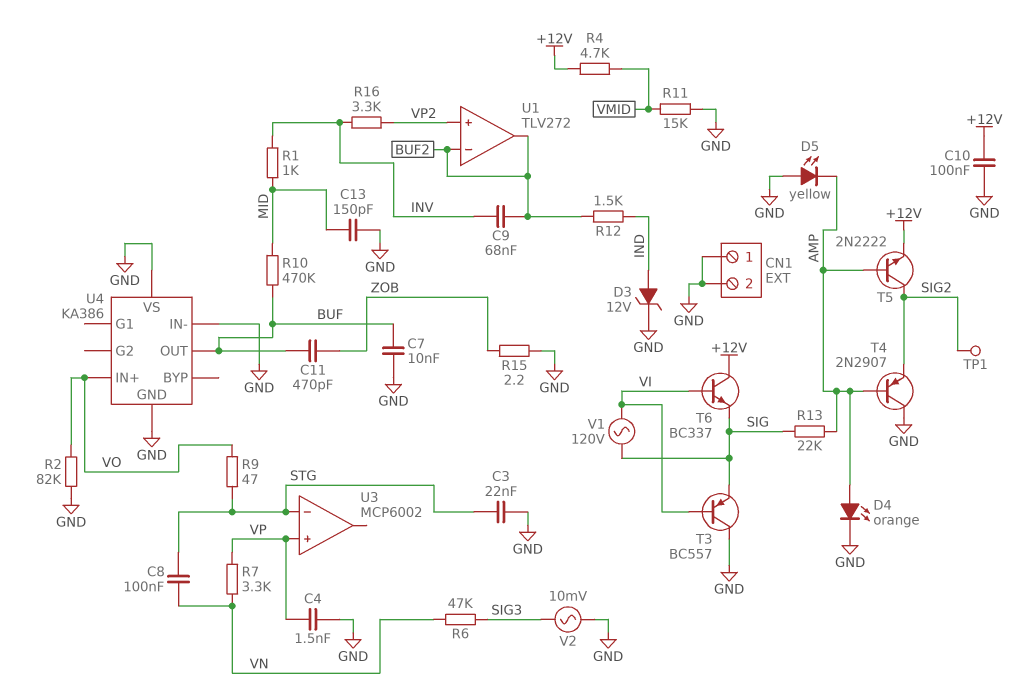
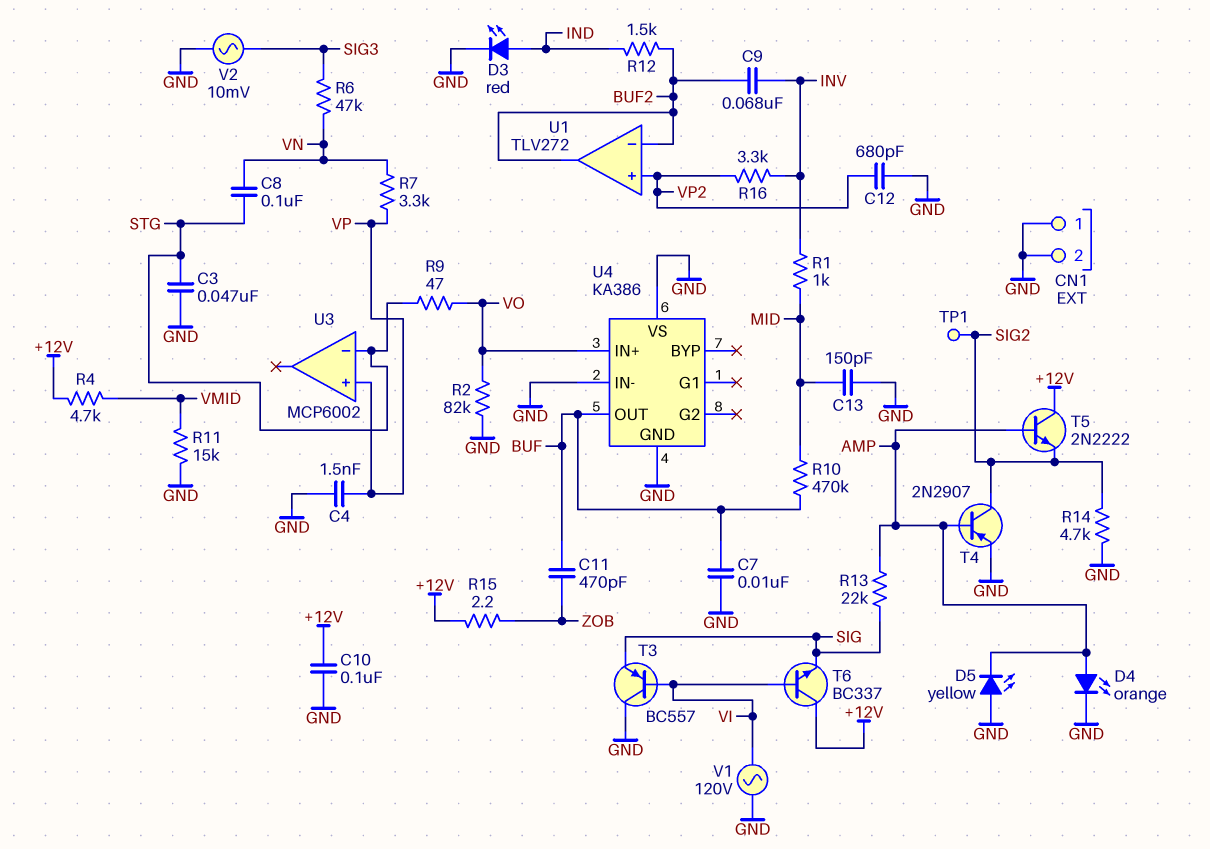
C3: 22nF (GND, STG) -> 47nF (GND, STG)
C12: none -> 680pF (GND, VP2)
D3: zener 12V (A IND, K GND) -> LED red (A IND, K GND)
R14: none -> 4.7k (GND, SIG2)
R15: 2.2 (GND, ZOB) -> 2.2 (+12V, ZOB)
T4: PNP 2N2907 (B AMP, C GND, E SIG2) -> PNP 2N2907 (B AMP, C SIG2, E GND)
T5: NPN 2N2222 (B AMP, C SIG2, E +12V) -> NPN 2N2222 (B AMP, C +12V, E SIG2)
V1: AC 120V (SIG, VI) -> AC 120V (GND, VI)

